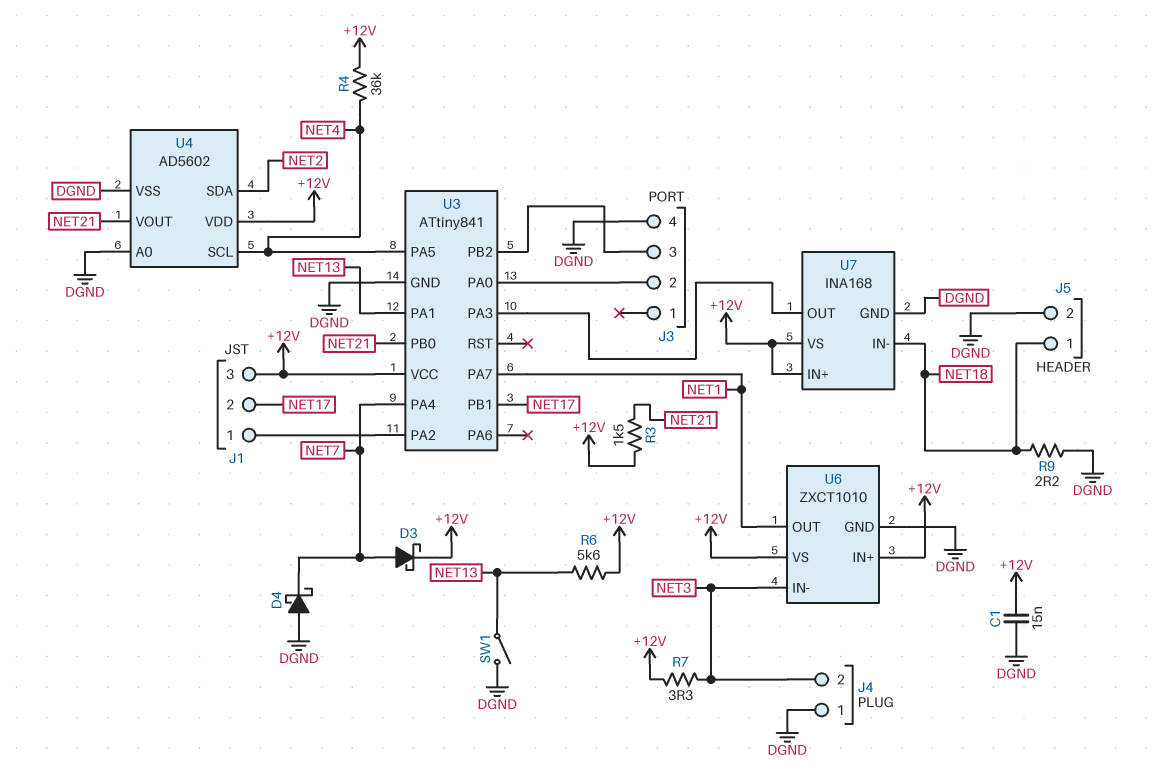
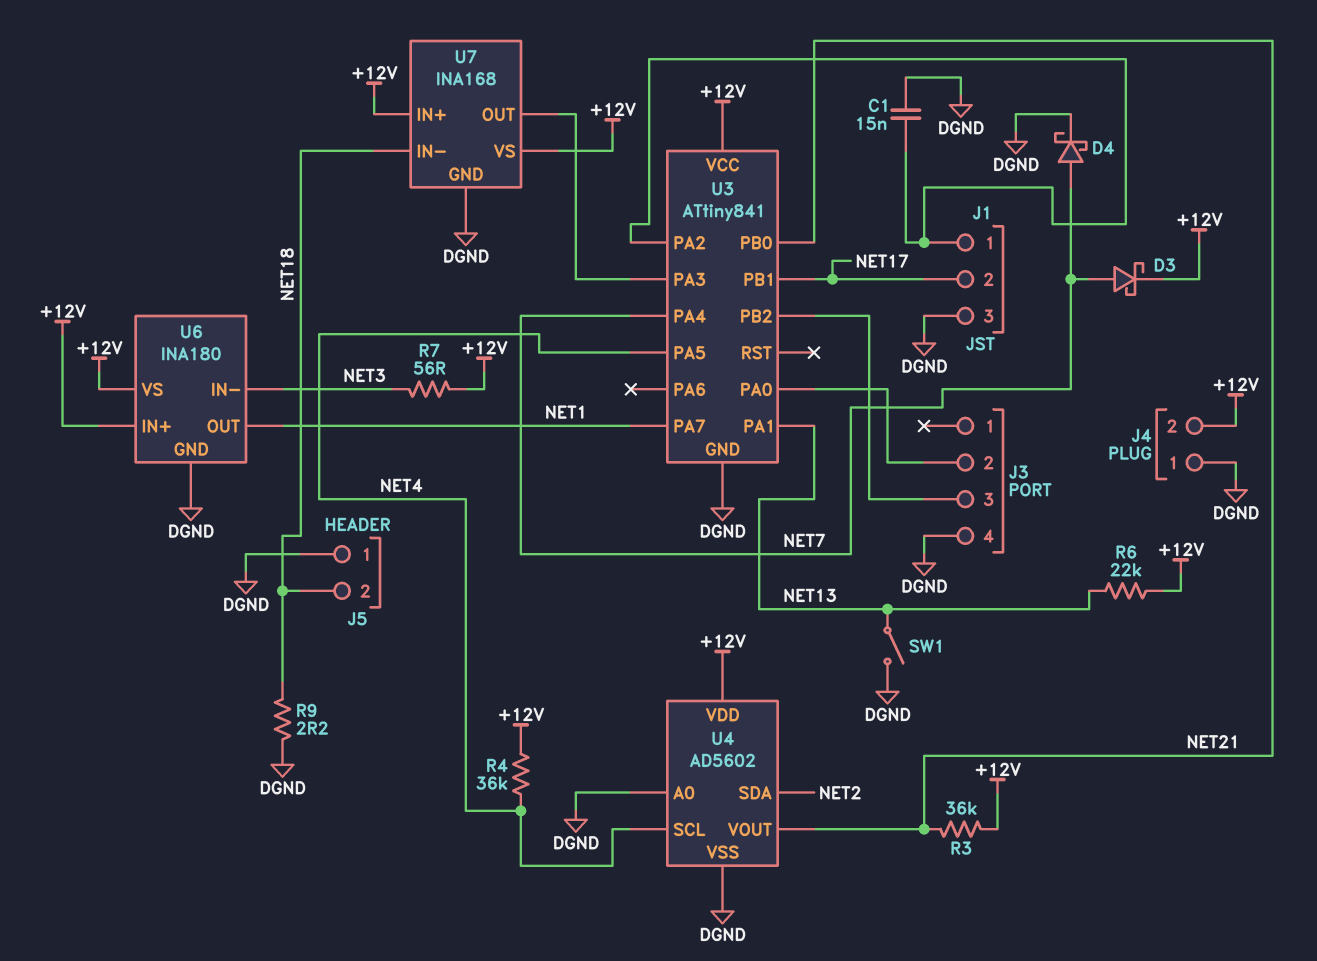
C1: 15nF (+12V, DGND) -> 15nF (DGND, J1/1)
D4: schottky (A DGND, K NET7) -> schottky (A NET7, K DGND)
J1 pin 3: +12V -> DGND
J4 pin 2: NET3 -> +12V
J5 pin 1: NET18 -> DGND
J5 pin 2: DGND -> NET18
R3: 1.5k (+12V, NET21) -> 36k (+12V, NET21)
R6: 5.6k (+12V, NET13) -> 22k (+12V, NET13)
R7: 3.3 (+12V, NET3) -> 56 (+12V, NET3)
U6: ZXCT1010 -> INA180

